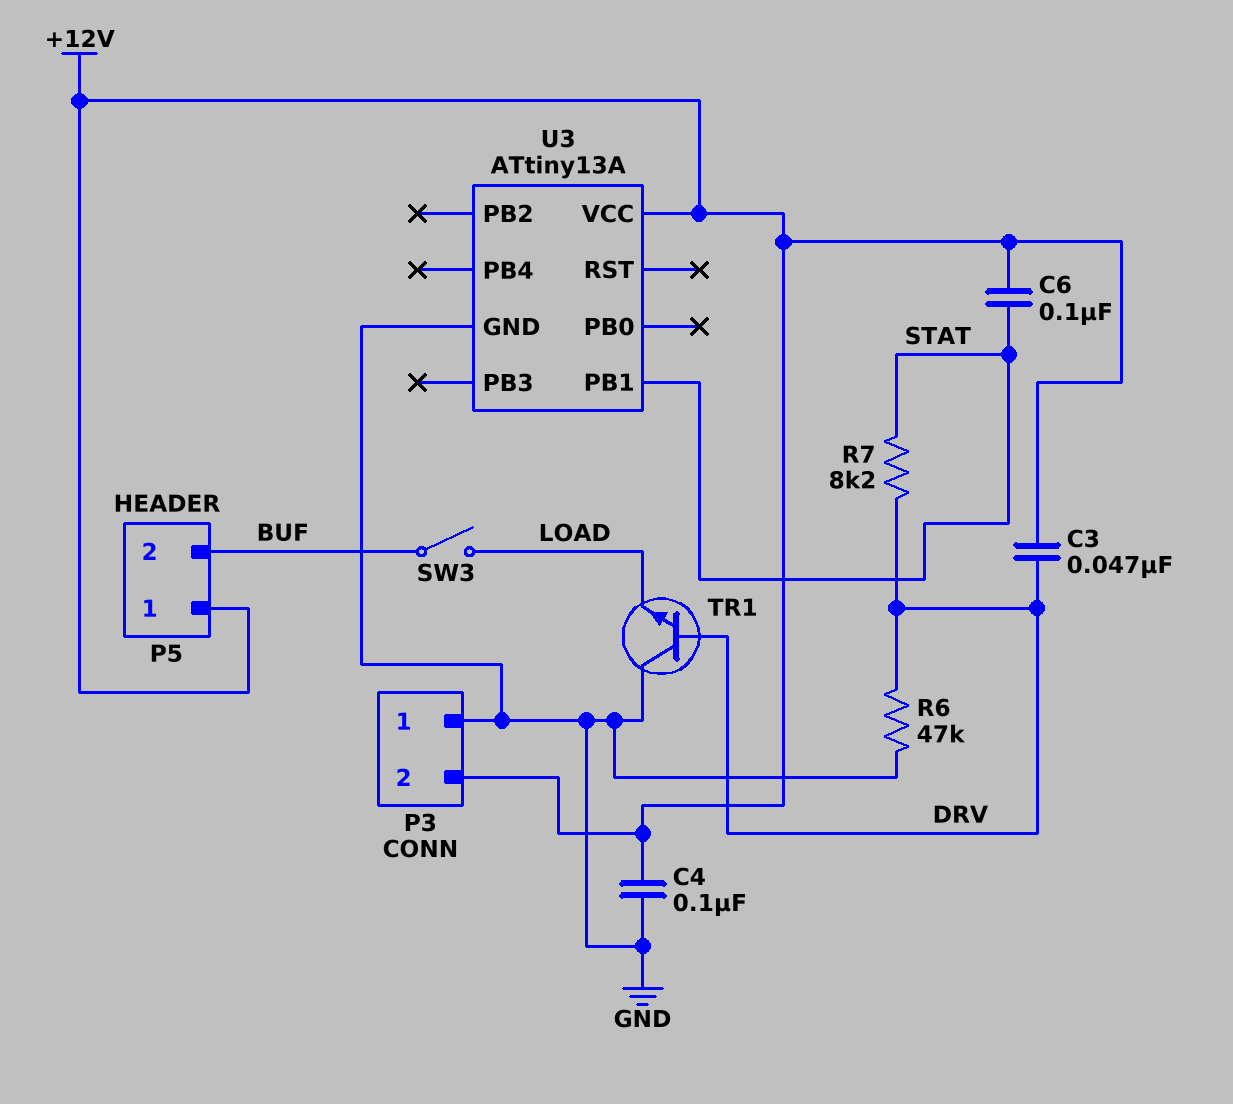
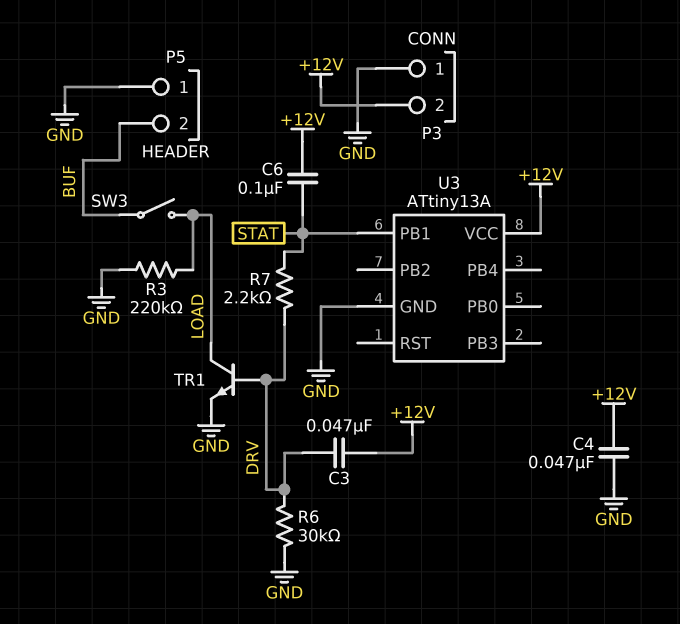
C4: 100nF (+12V, GND) -> 47nF (+12V, GND)
P5 pin 1: +12V -> GND
R3: none -> 220k (GND, LOAD)
R6: 47k (DRV, GND) -> 30k (DRV, GND)
R7: 8.2k (DRV, STAT) -> 2.2k (DRV, STAT)
TR1: NPN (B DRV, C GND, E LOAD) -> NPN (B DRV, C LOAD, E GND)

